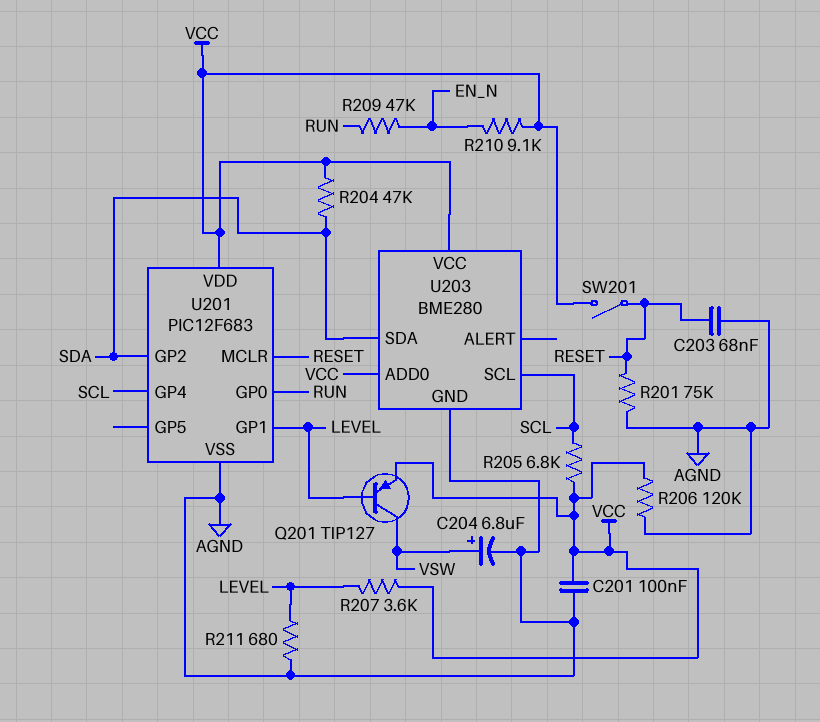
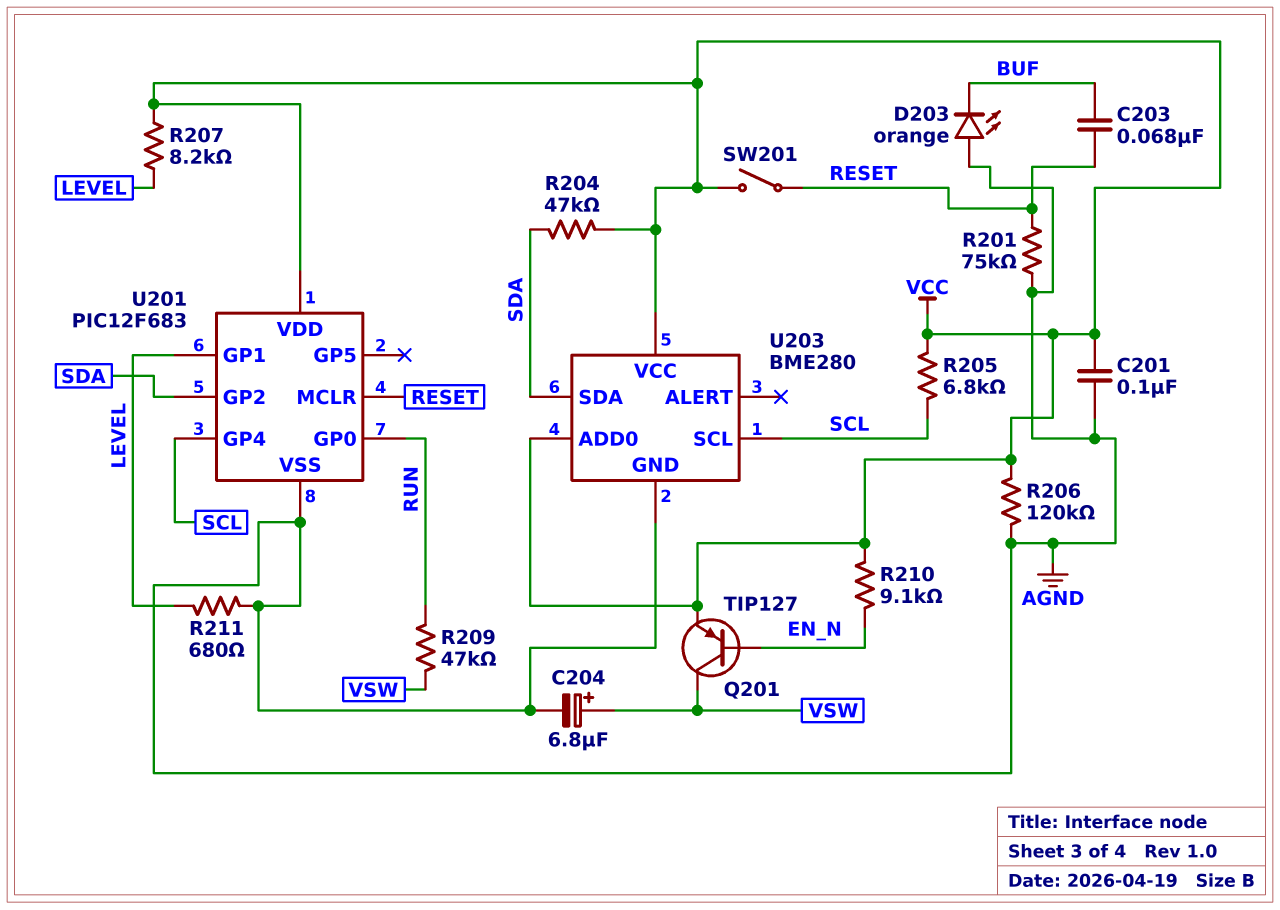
C203: 68nF (AGND, RESET) -> 68nF (BUF, RESET)
D203: none -> LED orange (A AGND, K BUF)
Q201: PNP TIP127 (B LEVEL, C VSW, E VCC) -> PNP TIP127 (B EN_N, C VSW, E VCC)
R207: 3.6k (LEVEL, VCC) -> 8.2k (LEVEL, VCC)
R209: 47k (EN_N, RUN) -> 47k (RUN, VSW)

